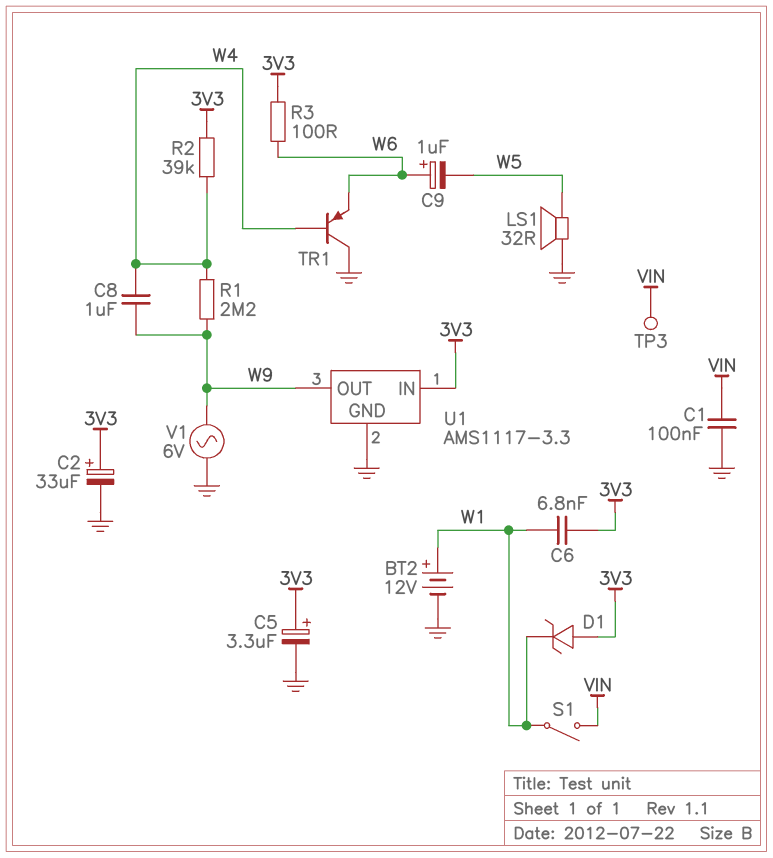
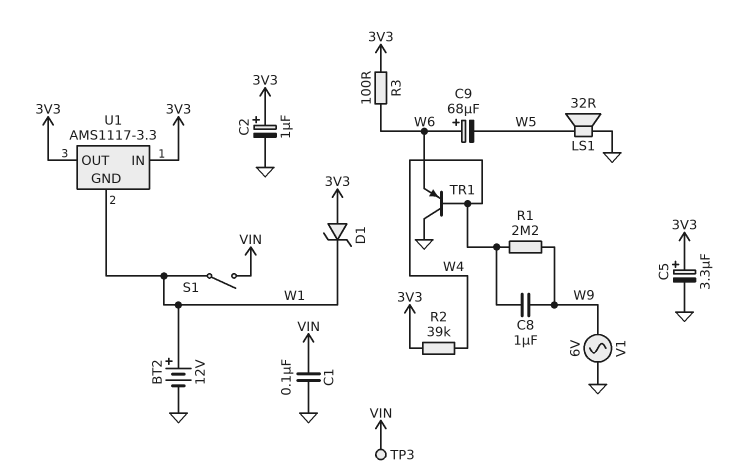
C2: 33uF (plus 3V3, minus GND) -> 1uF (plus 3V3, minus GND)
C6: 6.8nF (3V3, W1) -> none
C9: 1uF (plus W6, minus W5) -> 68uF (plus W6, minus W5)
U1 pin GND: GND -> W1
U1 pin OUT: W9 -> 3V3

